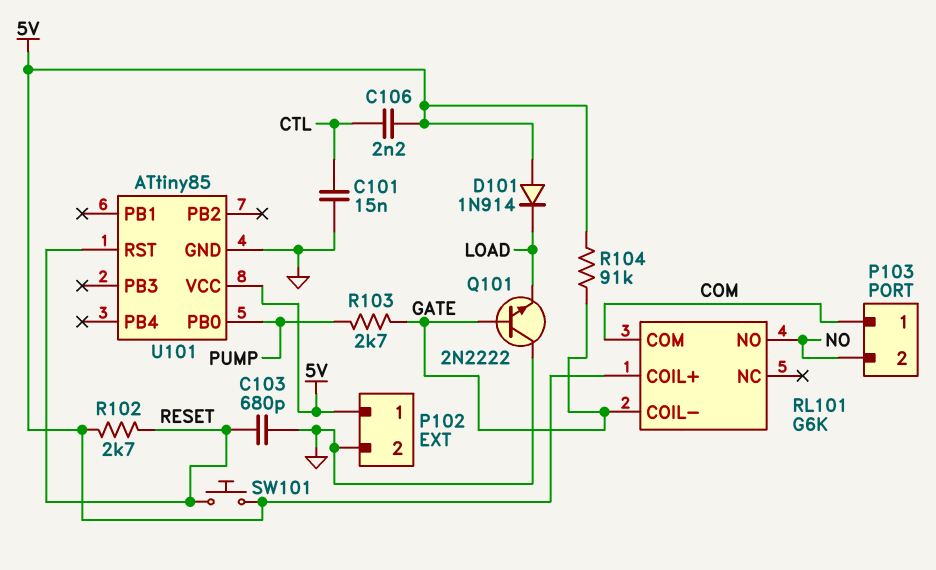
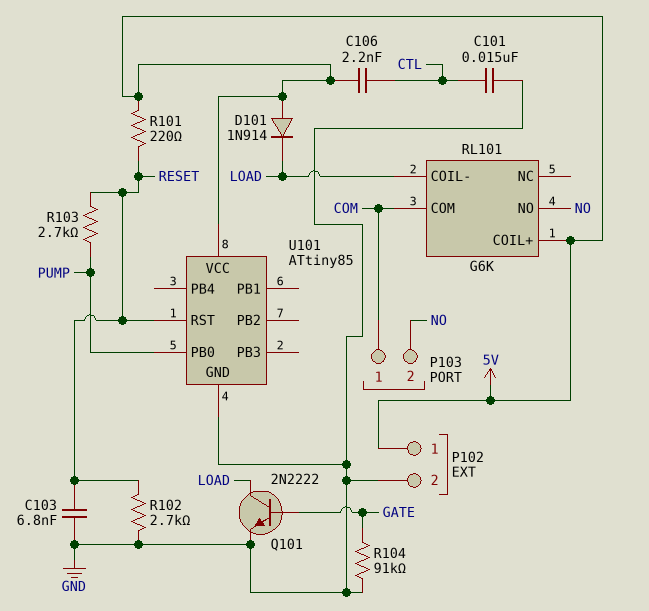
C103: 680pF (GND, RESET) -> 6.8nF (GND, RESET)
Q101: NPN 2N2222 (B GATE, C GND, E LOAD) -> NPN 2N2222 (B GATE, C LOAD, E GND)
R101: none -> 220 (5V, RESET)
R102: 2.7k (5V, RESET) -> 2.7k (GND, RESET)
R103: 2.7k (GATE, PUMP) -> 2.7k (PUMP, RESET)
R104: 91k (5V, GATE) -> 91k (GATE, GND)
RL101 pin COIL-: GATE -> LOAD
SW101: button (5V, RESET) -> none

